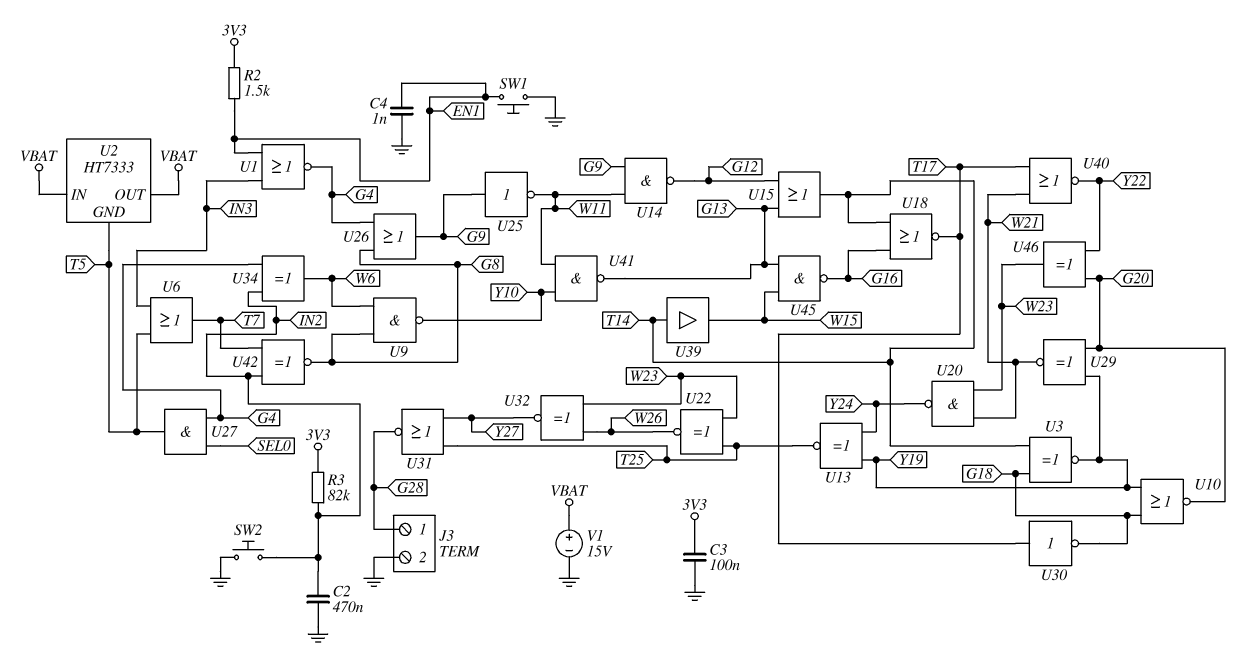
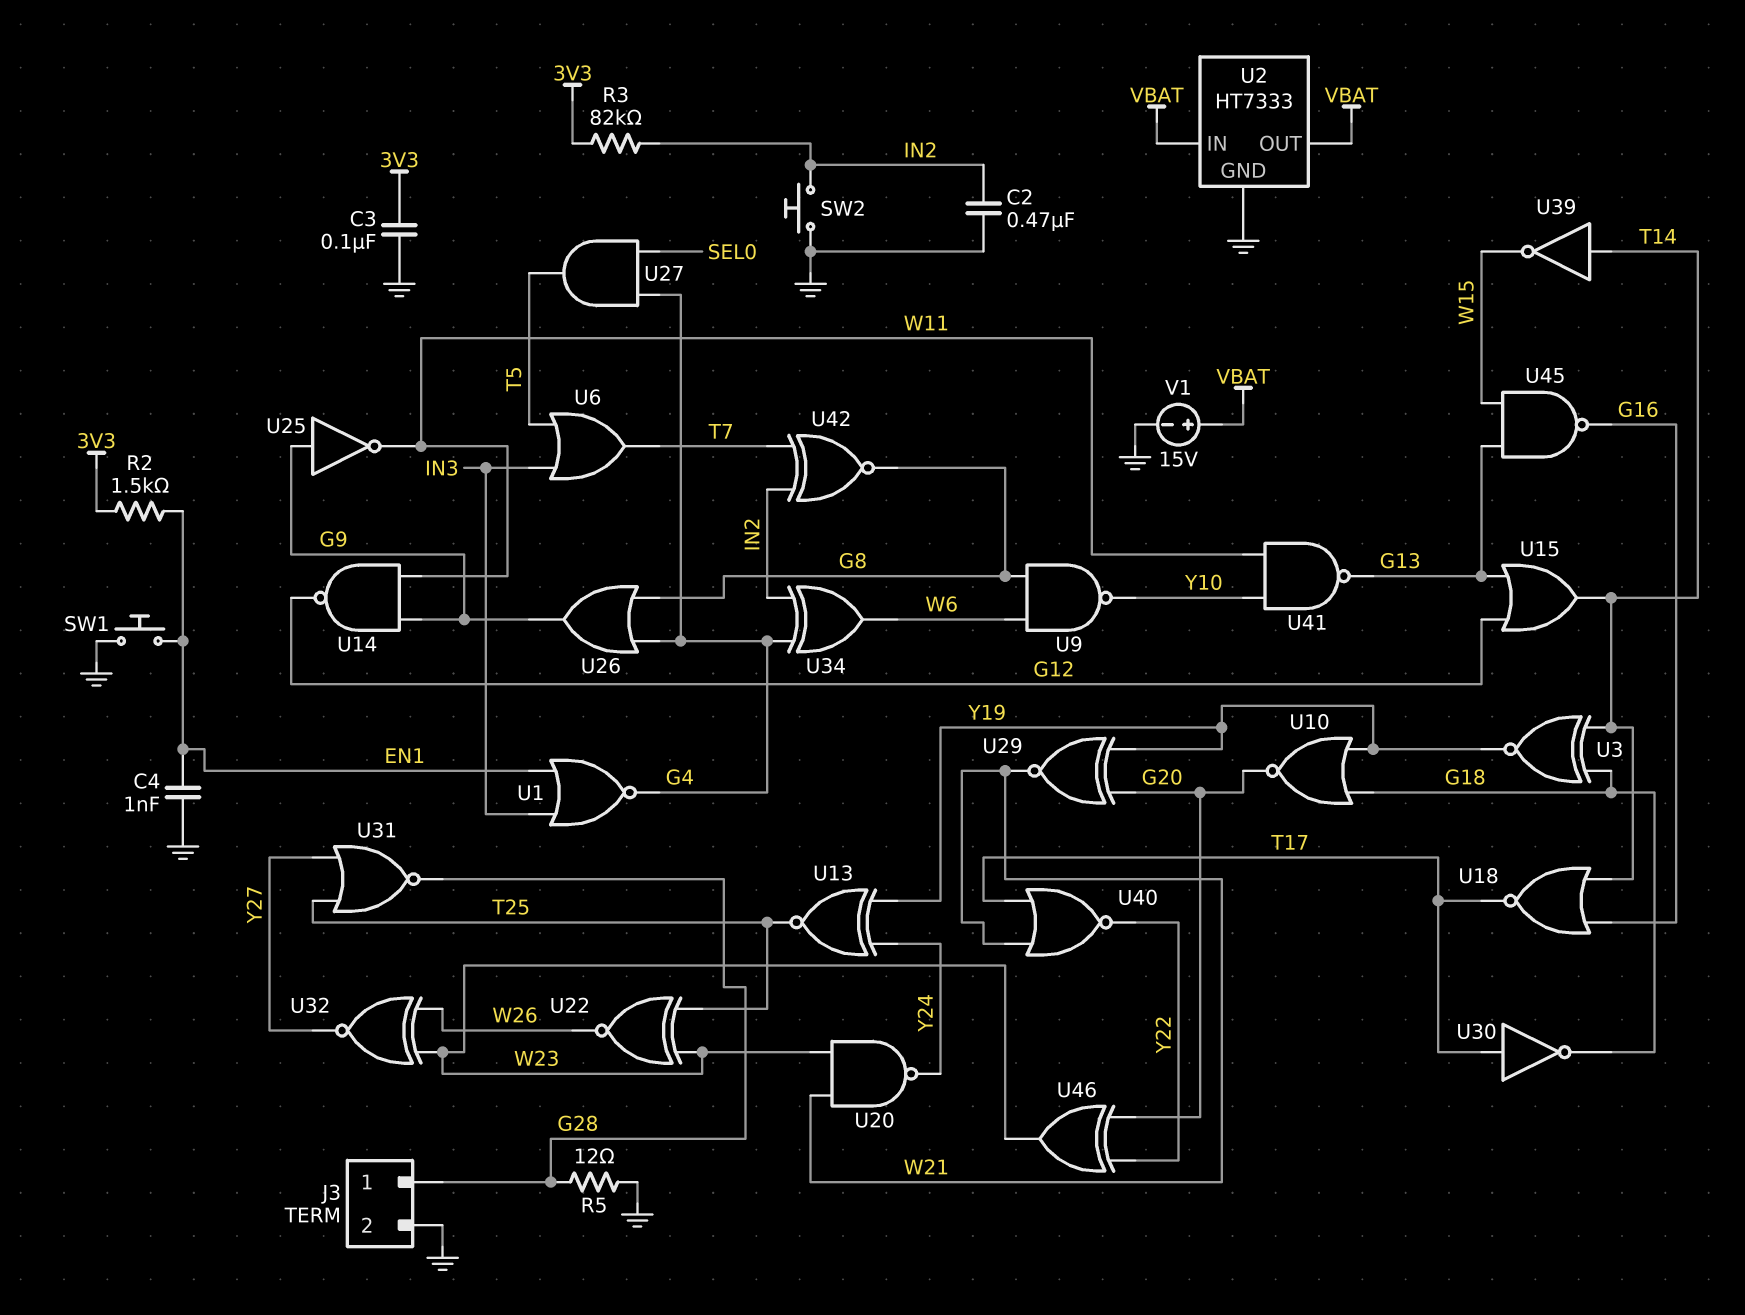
R5: none -> 12 (G28, GND)
U2 pin GND: T5 -> GND
U39: buffer (in T14, out W15) -> NOT (in T14, out W15)

